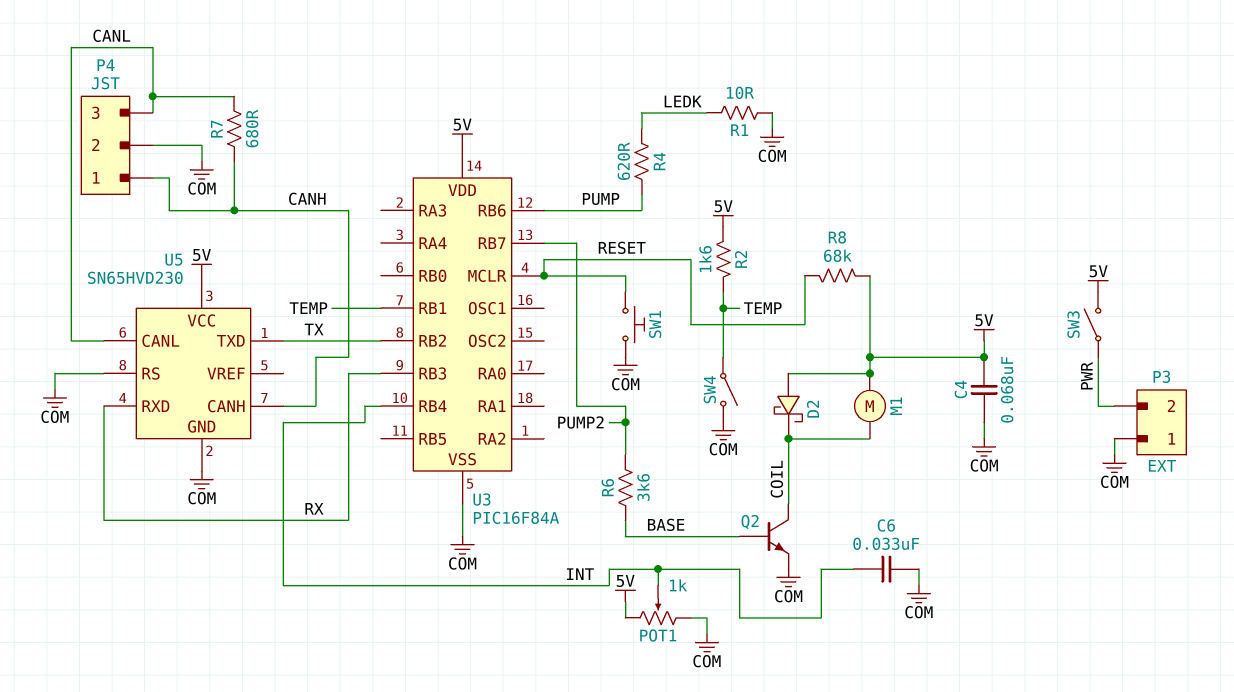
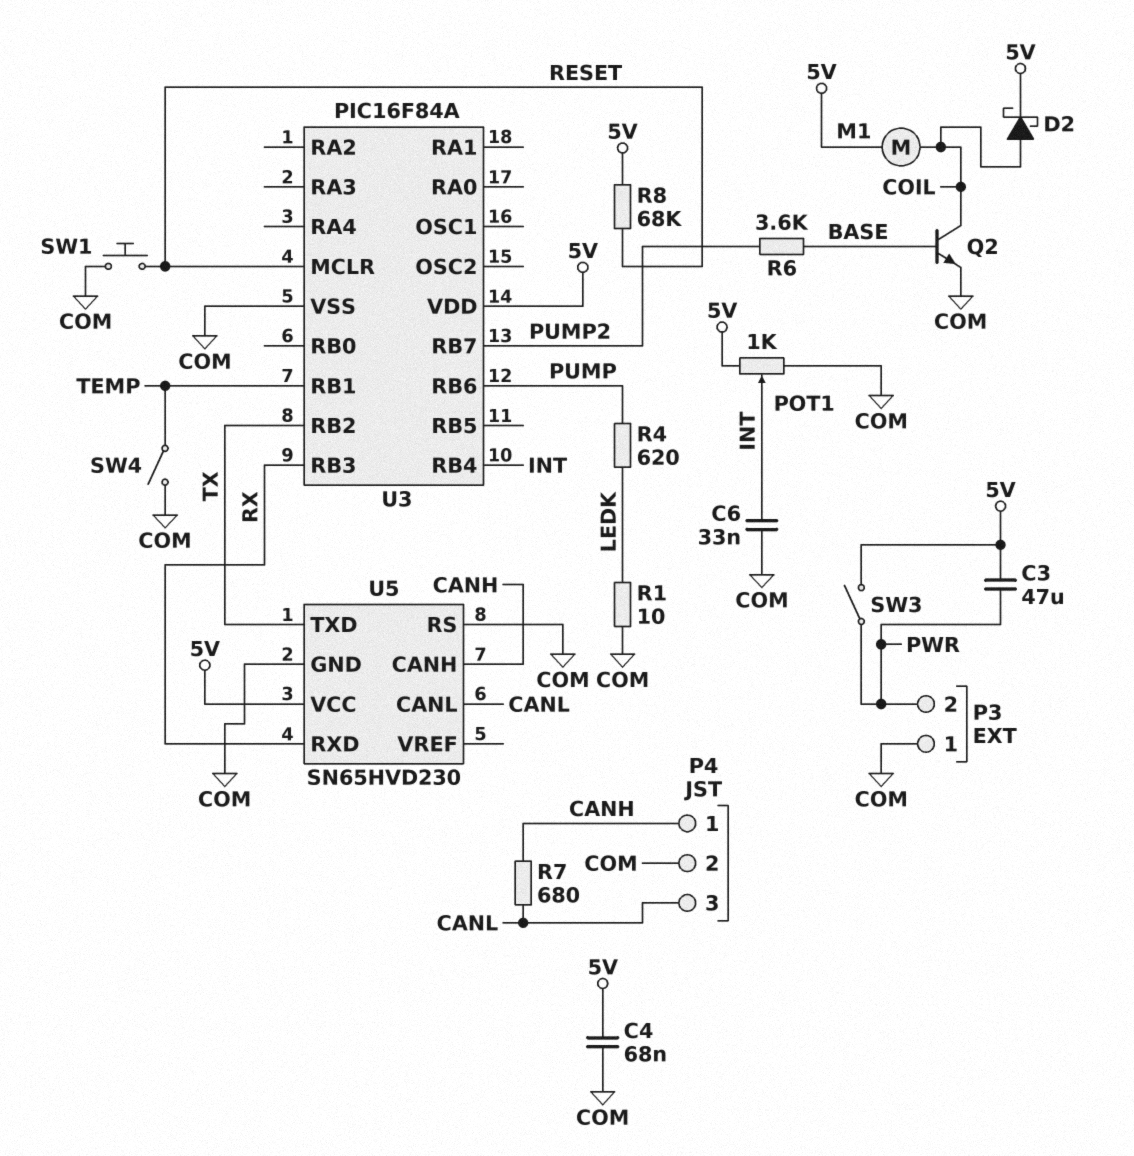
C3: none -> 47uF (5V, PWR)
D2: schottky (A 5V, K COIL) -> schottky (A COIL, K 5V)
R2: 1.6k (5V, TEMP) -> none

